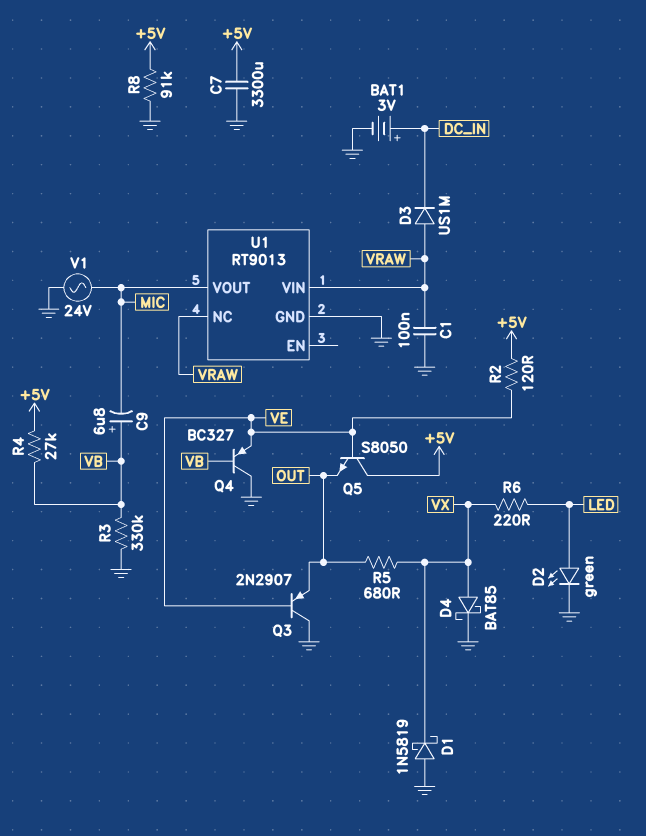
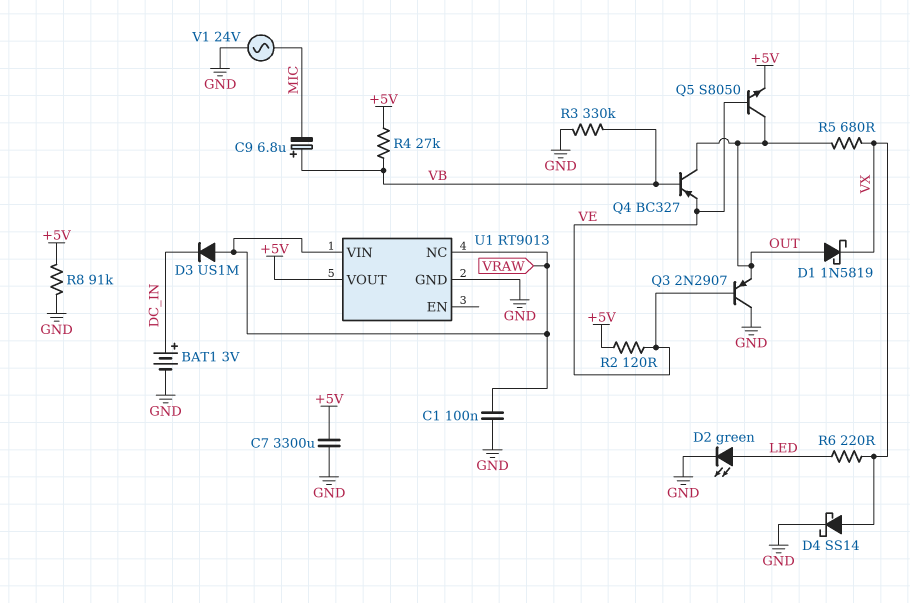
D1: schottky 1N5819 (A GND, K VX) -> schottky 1N5819 (A OUT, K VX)
D4: schottky BAT85 (A VX, K GND) -> schottky SS14 (A VX, K GND)
Q4: PNP BC327 (B VB, C GND, E VE) -> PNP BC327 (B VB, C OUT, E VE)
Q5: NPN S8050 (B VE, C +5V, E OUT) -> NPN S8050 (B VE, C OUT, E +5V)
U1 pin VOUT: MIC -> +5V

